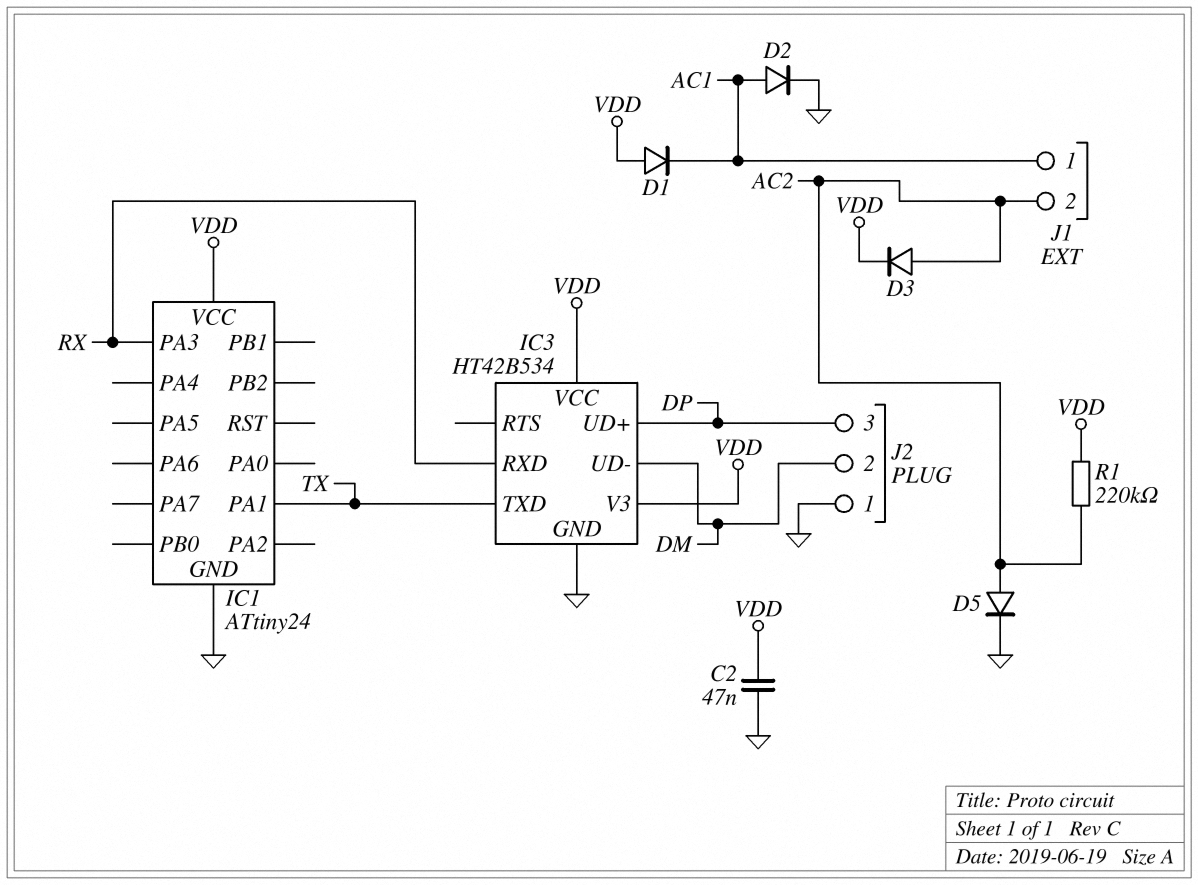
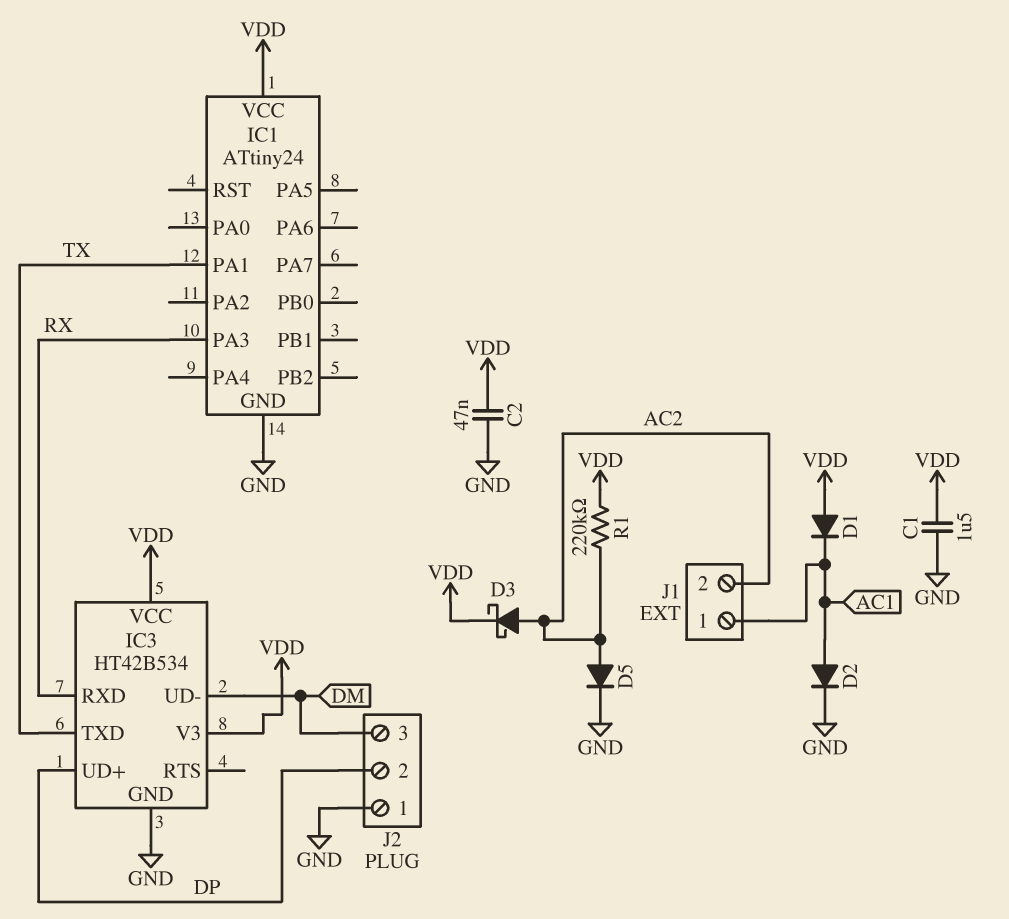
C1: none -> 1.5uF (GND, VDD)
D3: diode (A AC2, K VDD) -> schottky (A AC2, K VDD)
J2 pin 2: DM -> DP
J2 pin 3: DP -> DM

